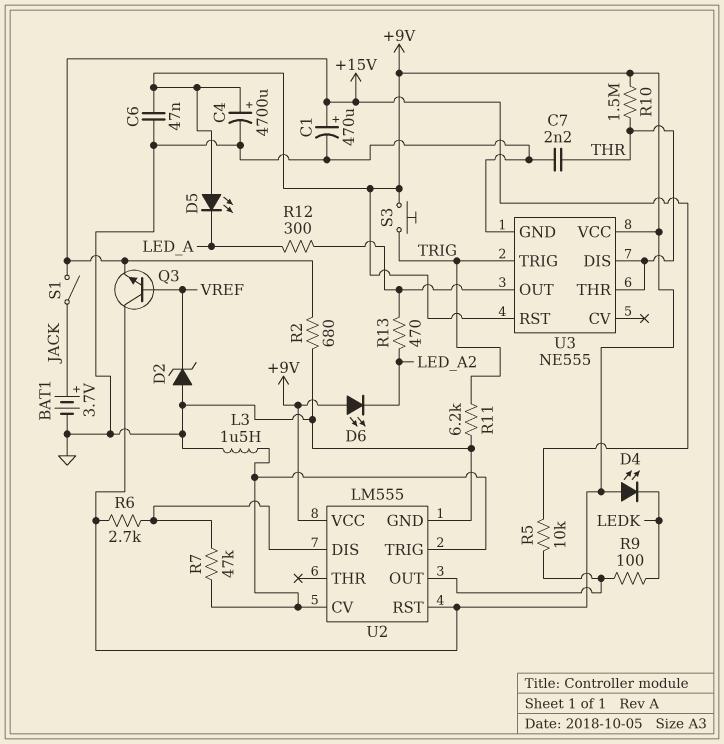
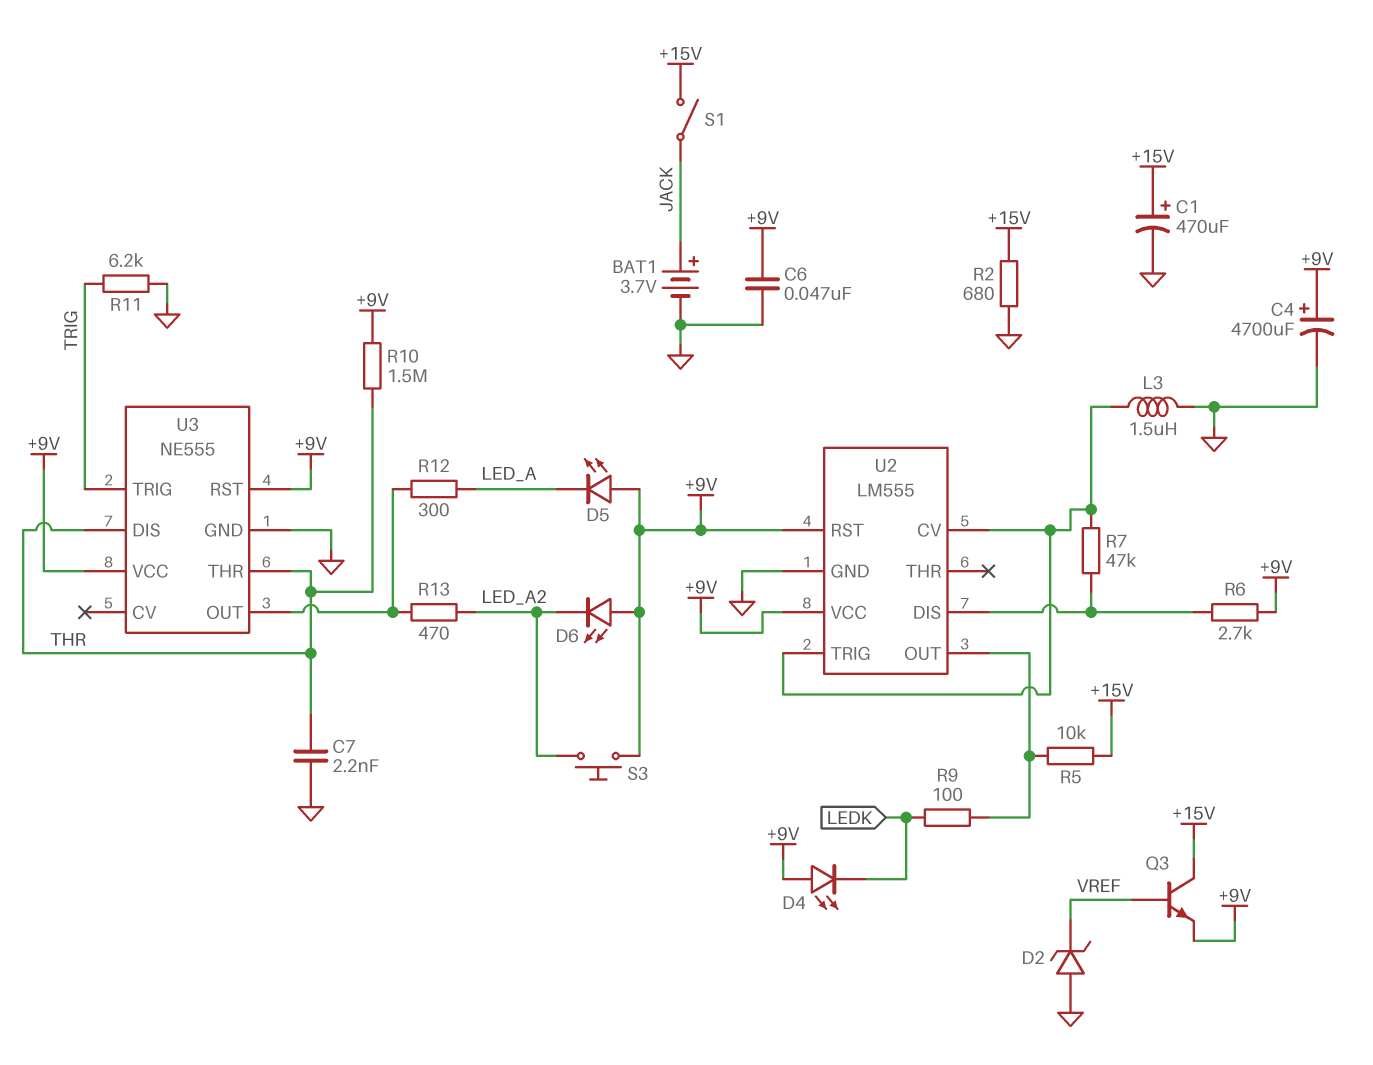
Q3: NPN (B VREF, C +9V, E +15V) -> NPN (B VREF, C +15V, E +9V)
S3: button (+9V, TRIG) -> button (+9V, LED_A2)

